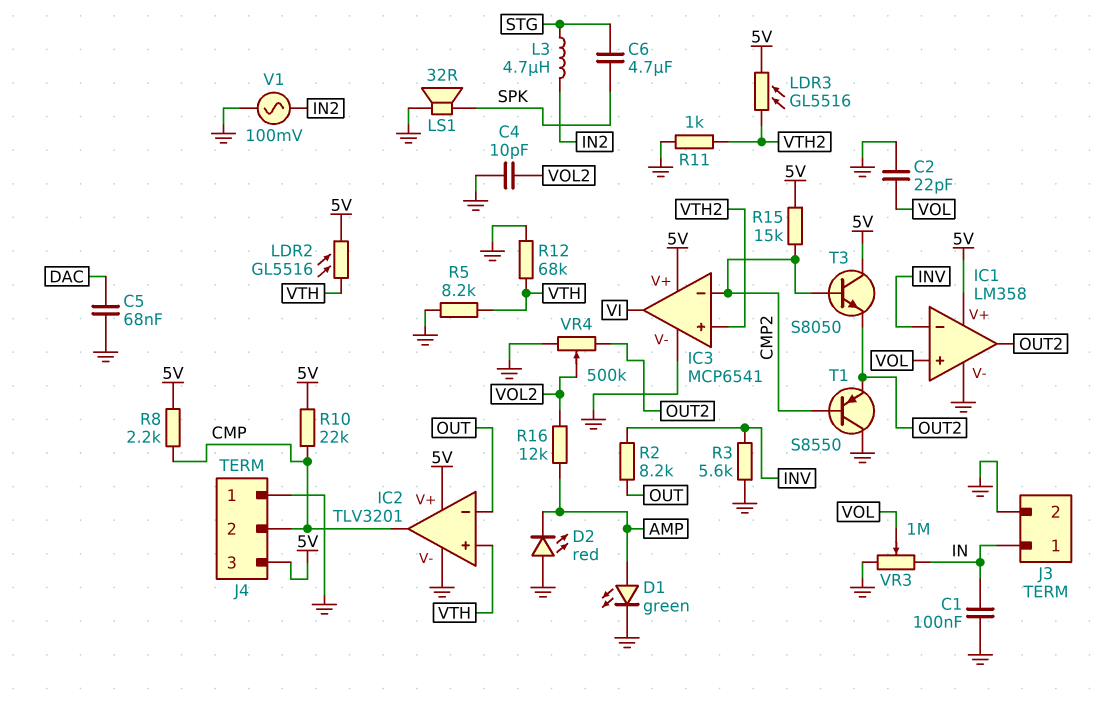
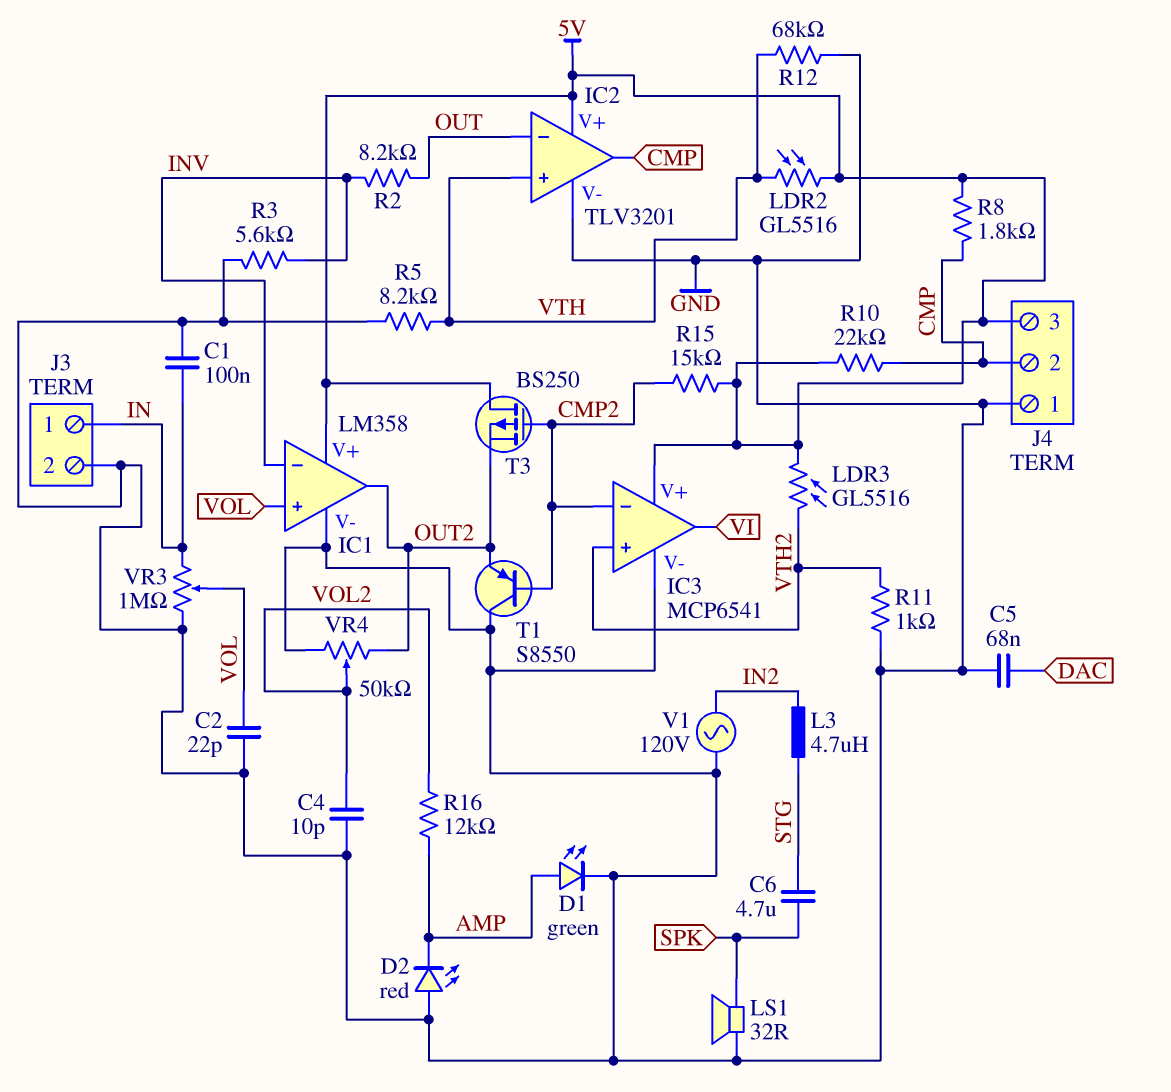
R8: 2.2k (5V, CMP) -> 1.8k (5V, CMP)
T3: NPN S8050 (B CMP2, C 5V, E OUT2) -> PMOS BS250 (G CMP2, D 5V, S OUT2)
V1: AC 100mV (GND, IN2) -> AC 120V (GND, IN2)
VR4: 500k (GND, OUT2, wiper VOL2) -> 50k (GND, OUT2, wiper VOL2)

